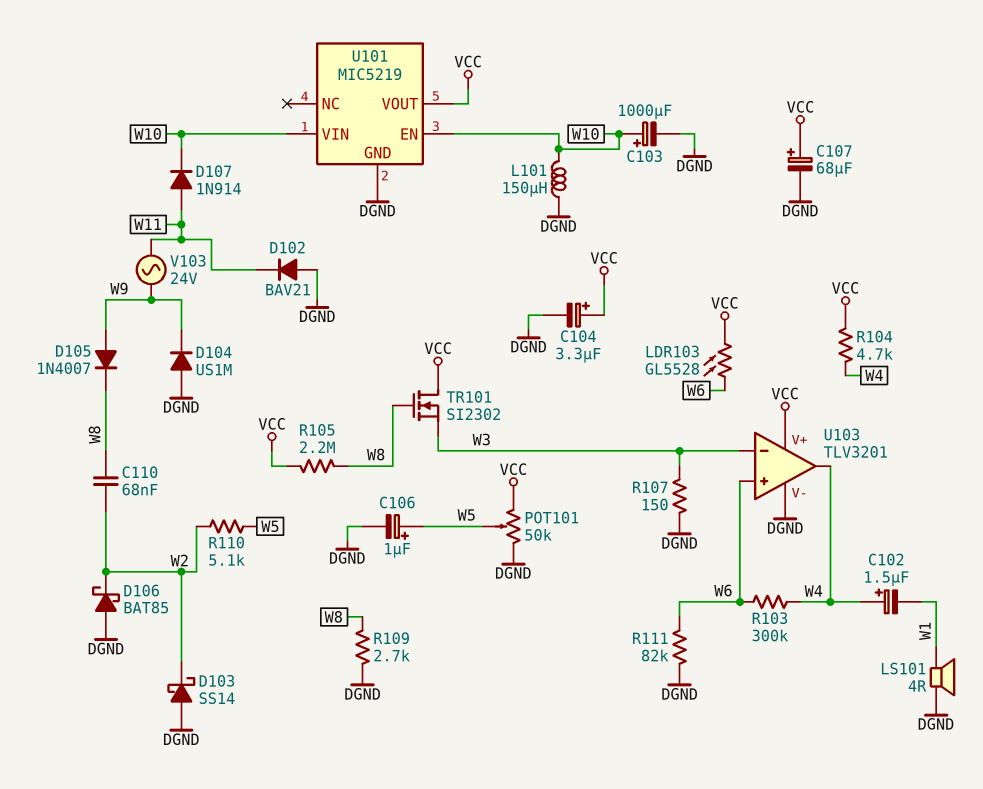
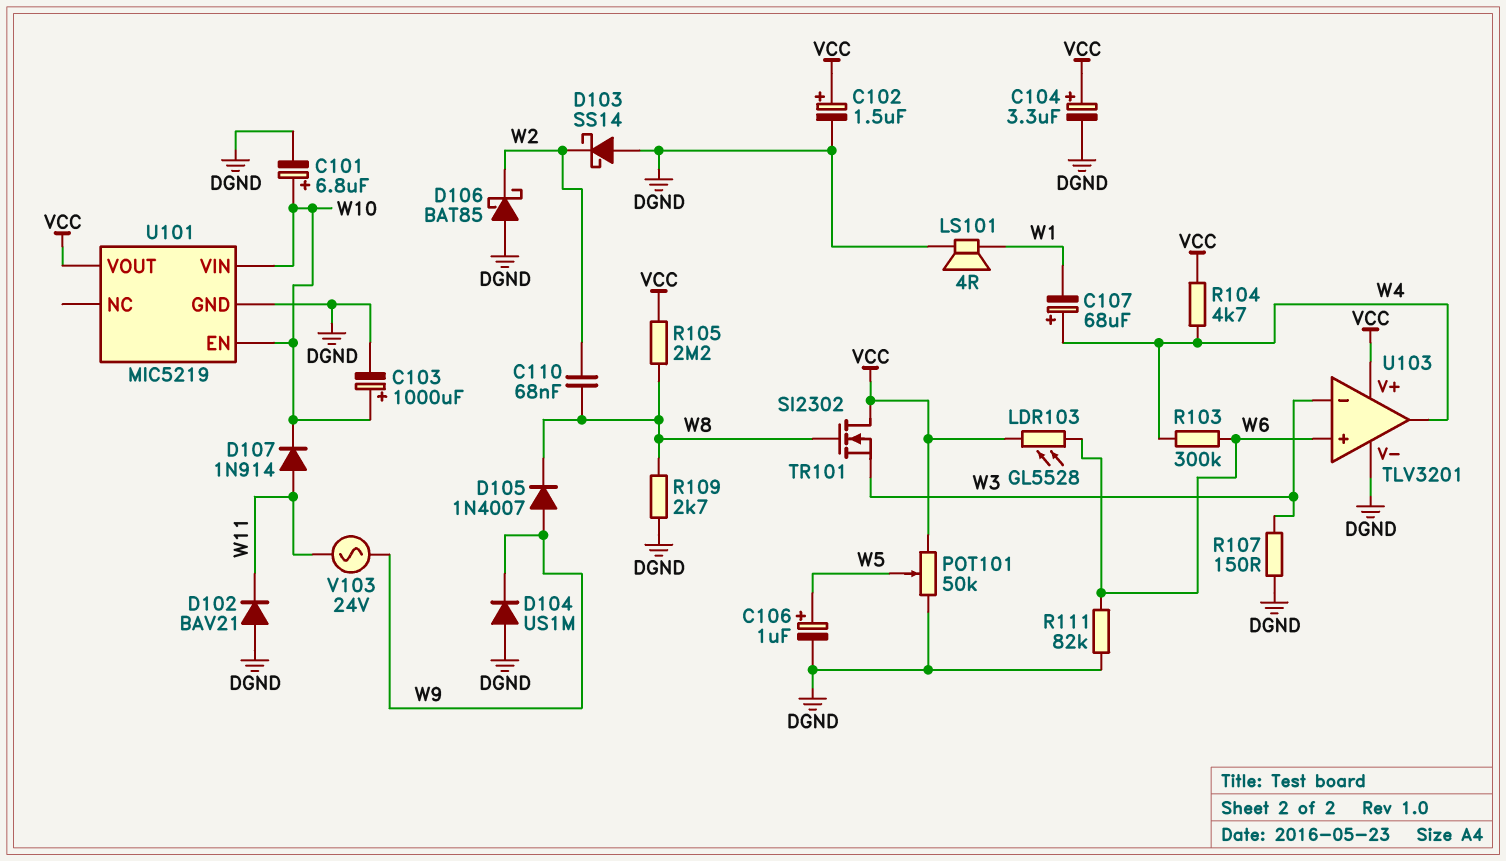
C101: none -> 6.8uF (plus W10, minus DGND)
C102: 1.5uF (plus W4, minus W1) -> 1.5uF (plus VCC, minus DGND)
C107: 68uF (plus VCC, minus DGND) -> 68uF (plus W4, minus W1)
L101: 150uH (DGND, W10) -> none
R110: 5.1k (W2, W5) -> none

